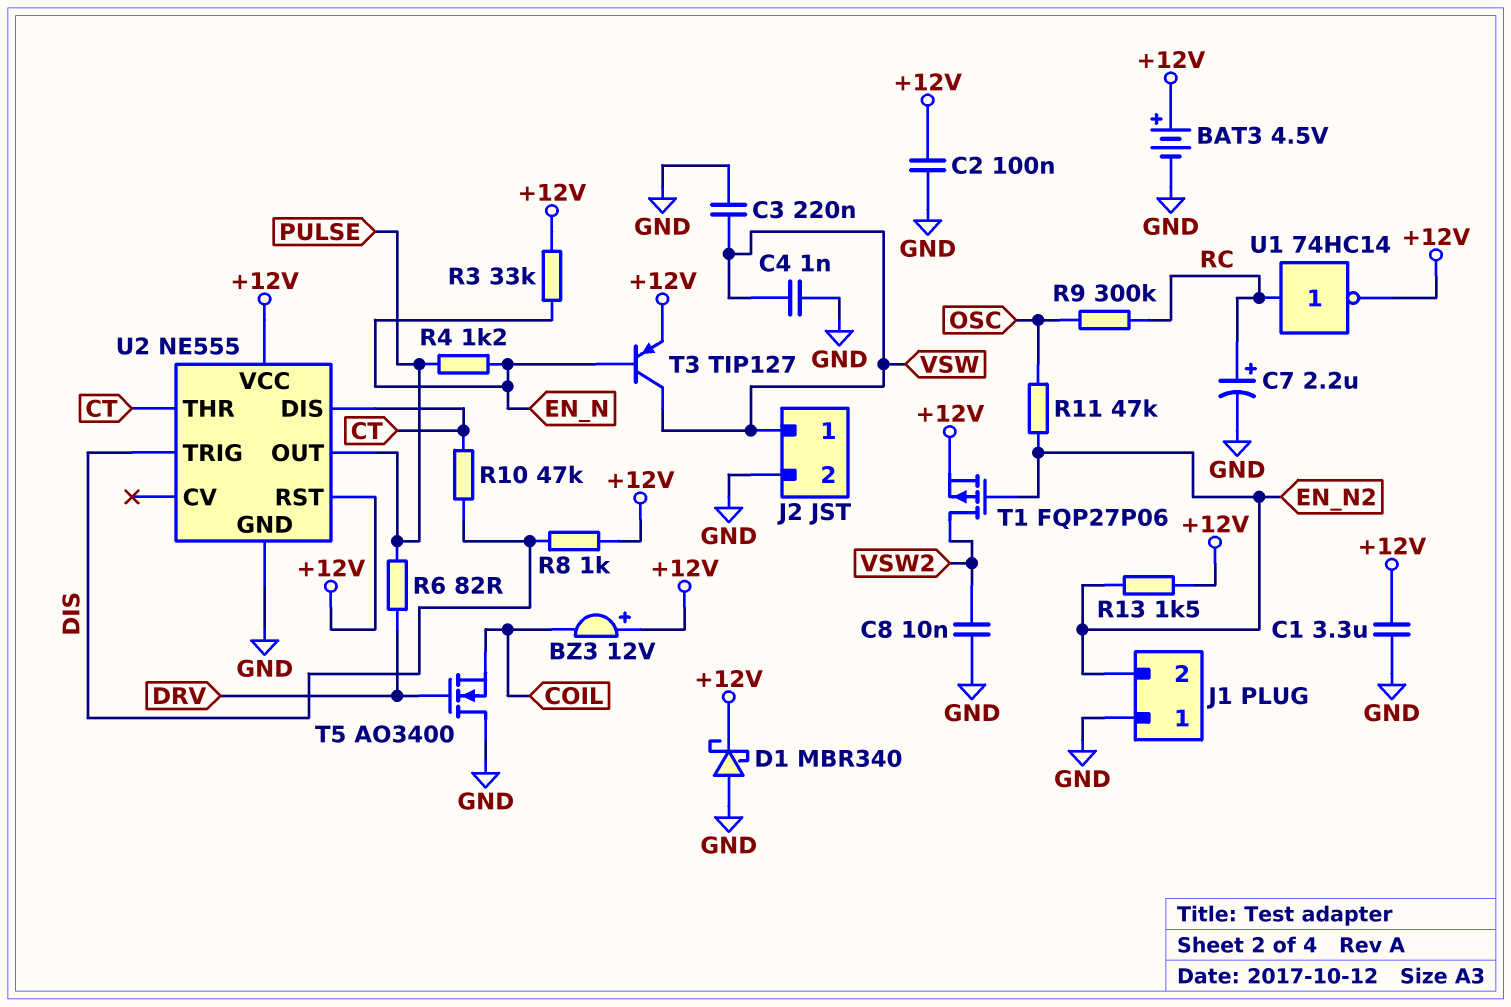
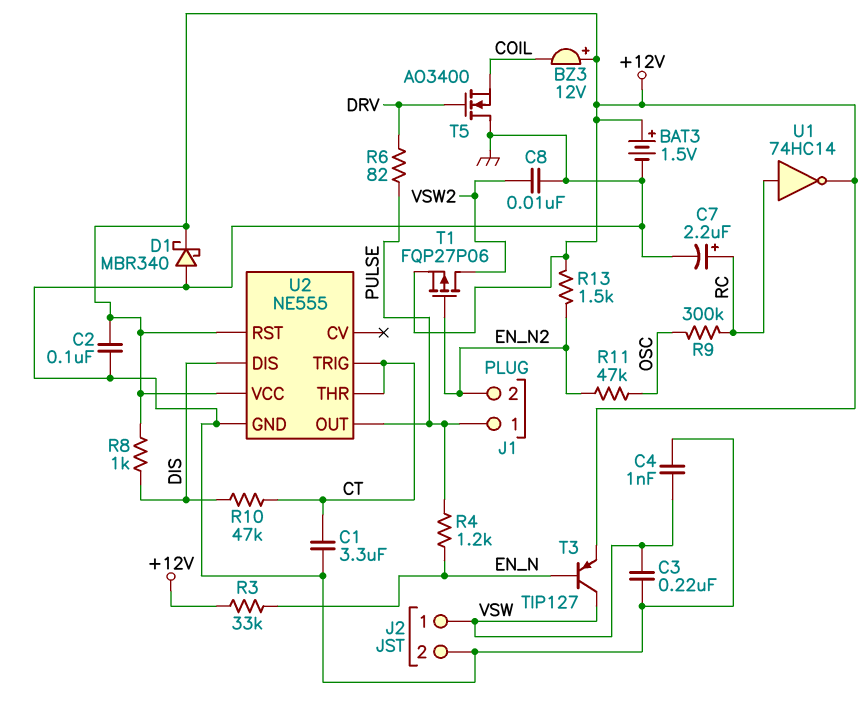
BAT3: 4.5V (plus +12V, minus GND) -> 1.5V (plus +12V, minus GND)
C1: 3.3uF (+12V, GND) -> 3.3uF (CT, GND)
J1 pin 1: GND -> PULSE
U2 pin DIS: CT -> DIS
U2 pin TRIG: DIS -> CT

